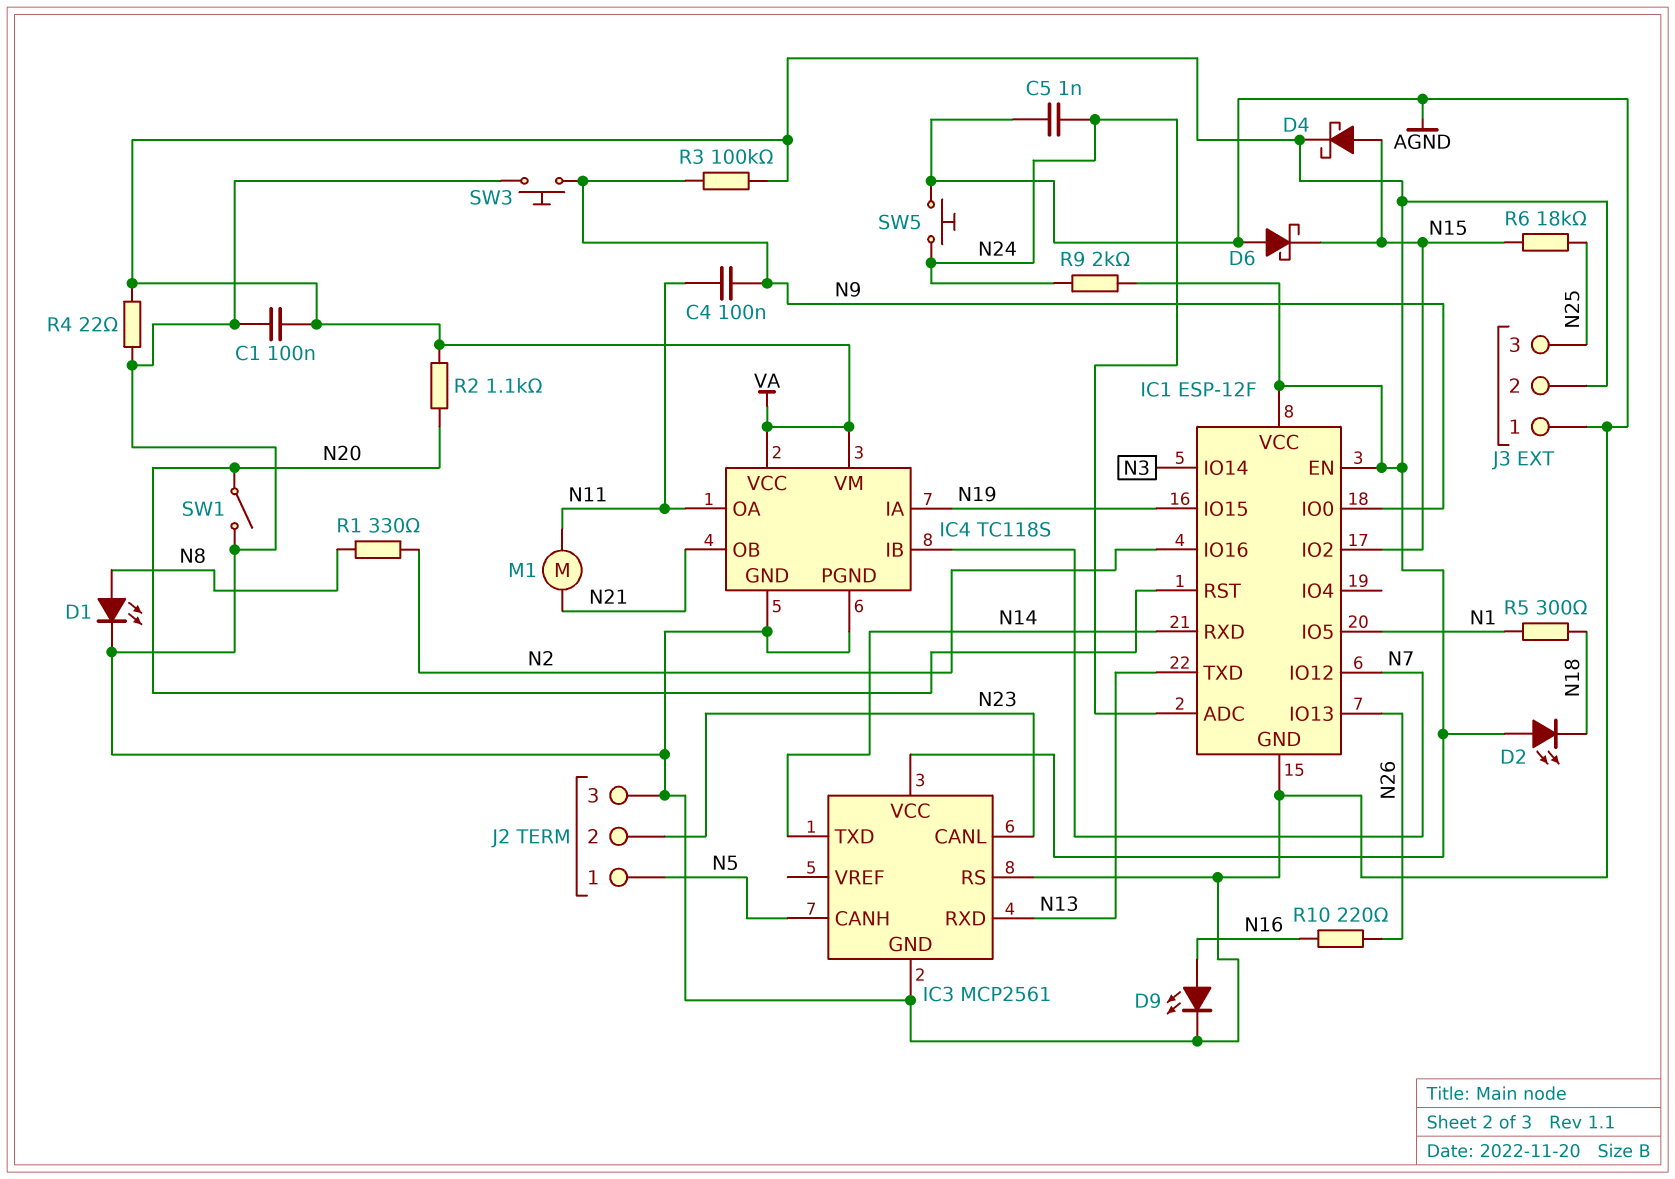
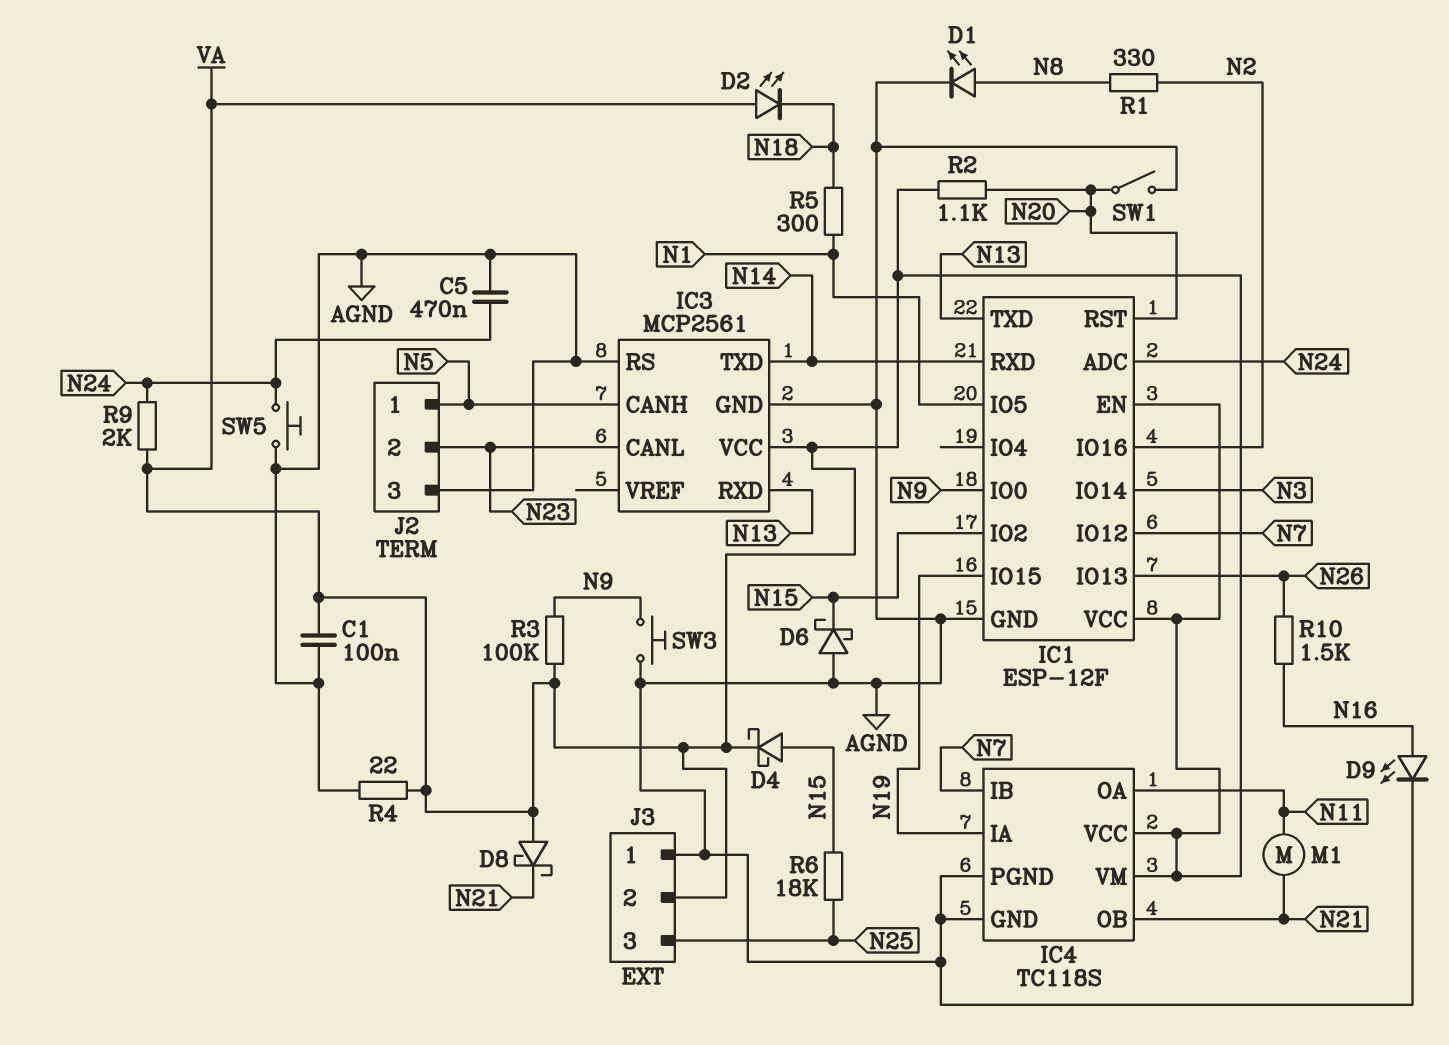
C4: 100nF (N9, N11) -> none
C5: 1nF (AGND, N24) -> 470nF (AGND, N24)
D8: none -> schottky (A VA, K N21)
R10: 220 (N16, N26) -> 1.5k (N16, N26)

